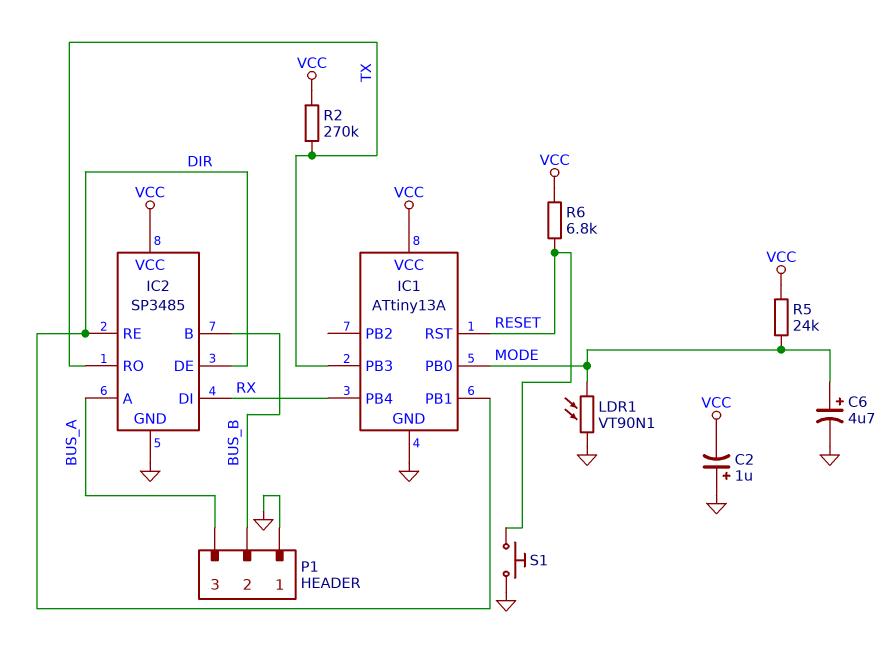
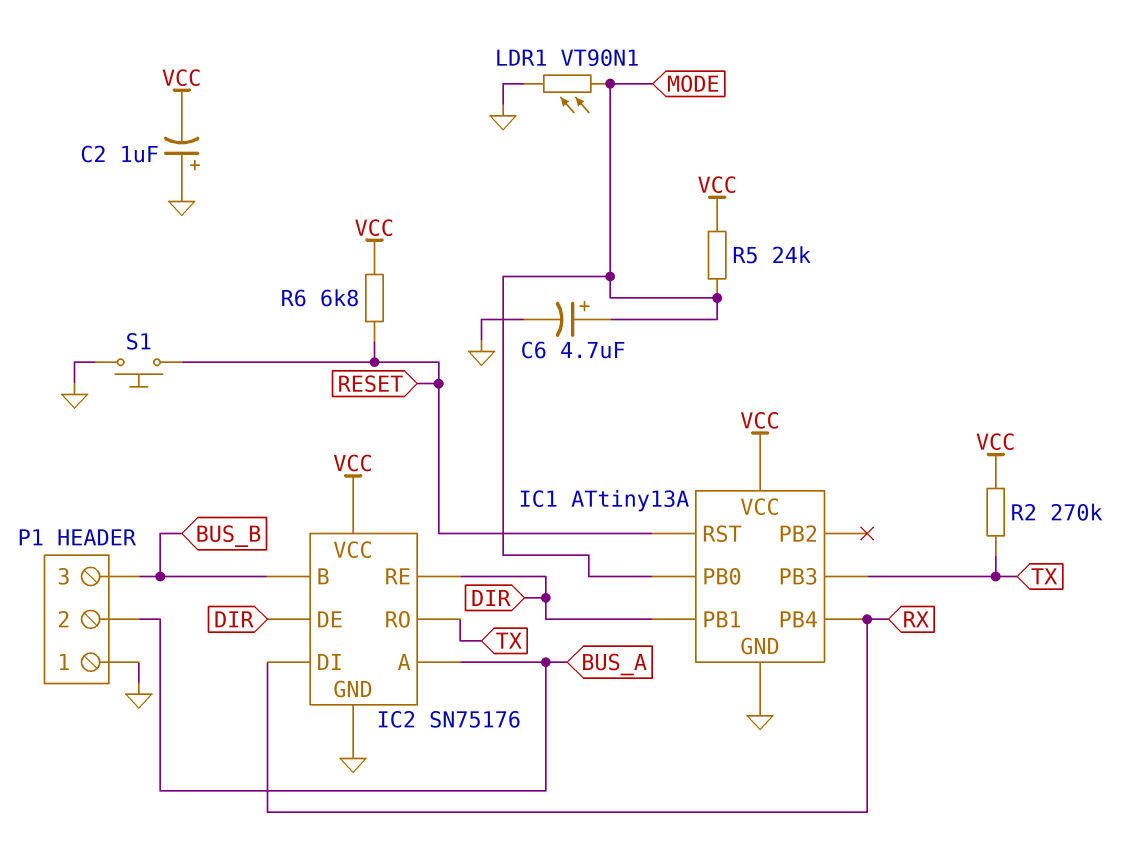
IC2: SP3485 -> SN75176
P1 pin 2: BUS_B -> BUS_A
P1 pin 3: BUS_A -> BUS_B

